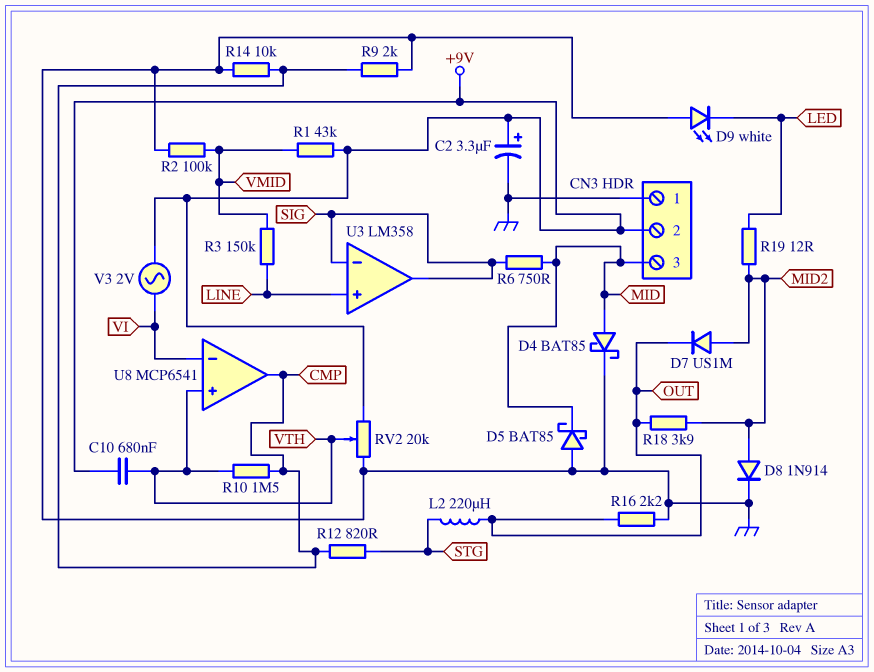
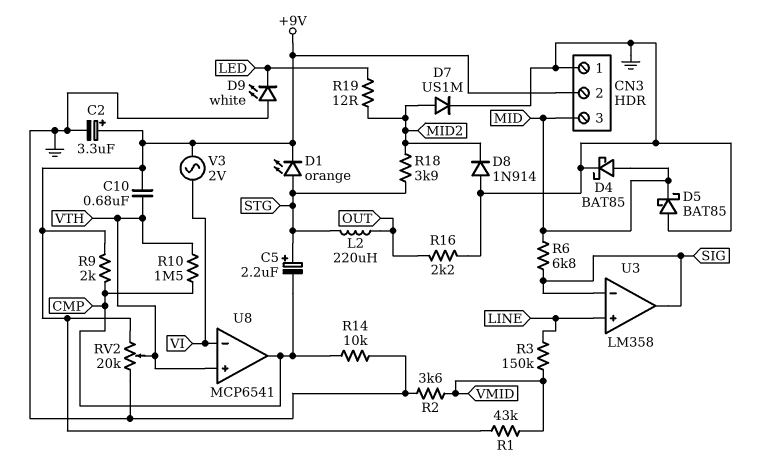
C5: none -> 2.2uF (plus STG, minus CMP)
D1: none -> LED orange (A STG, K +9V)
D7: diode US1M (A MID2, K OUT) -> diode US1M (A MID2, K GND)
D8: diode 1N914 (A MID2, K GND) -> diode 1N914 (A GND, K MID2)
R2: 100k (GND, VMID) -> 3.6k (GND, VMID)
R6: 750 (MID, SIG) -> 6.8k (MID, SIG)
R9: 2k (CMP, GND) -> 2k (+9V, CMP)
R12: 820 (CMP, STG) -> none
R18: 3.9k (MID2, OUT) -> 3.9k (MID2, STG)

